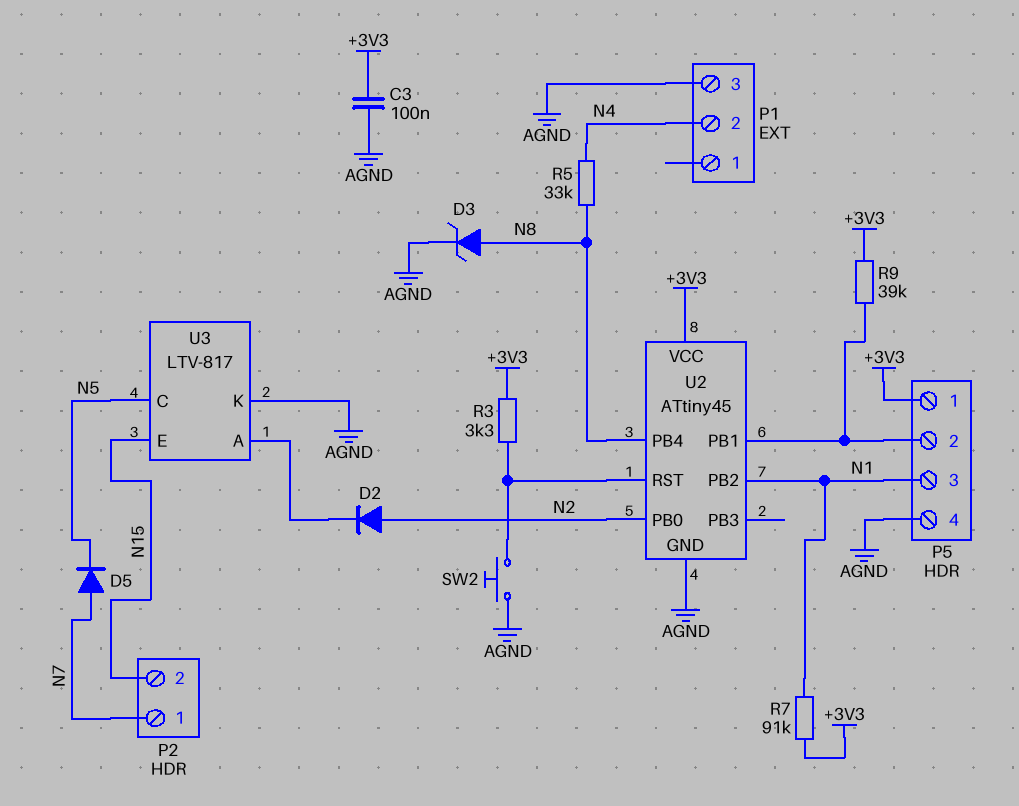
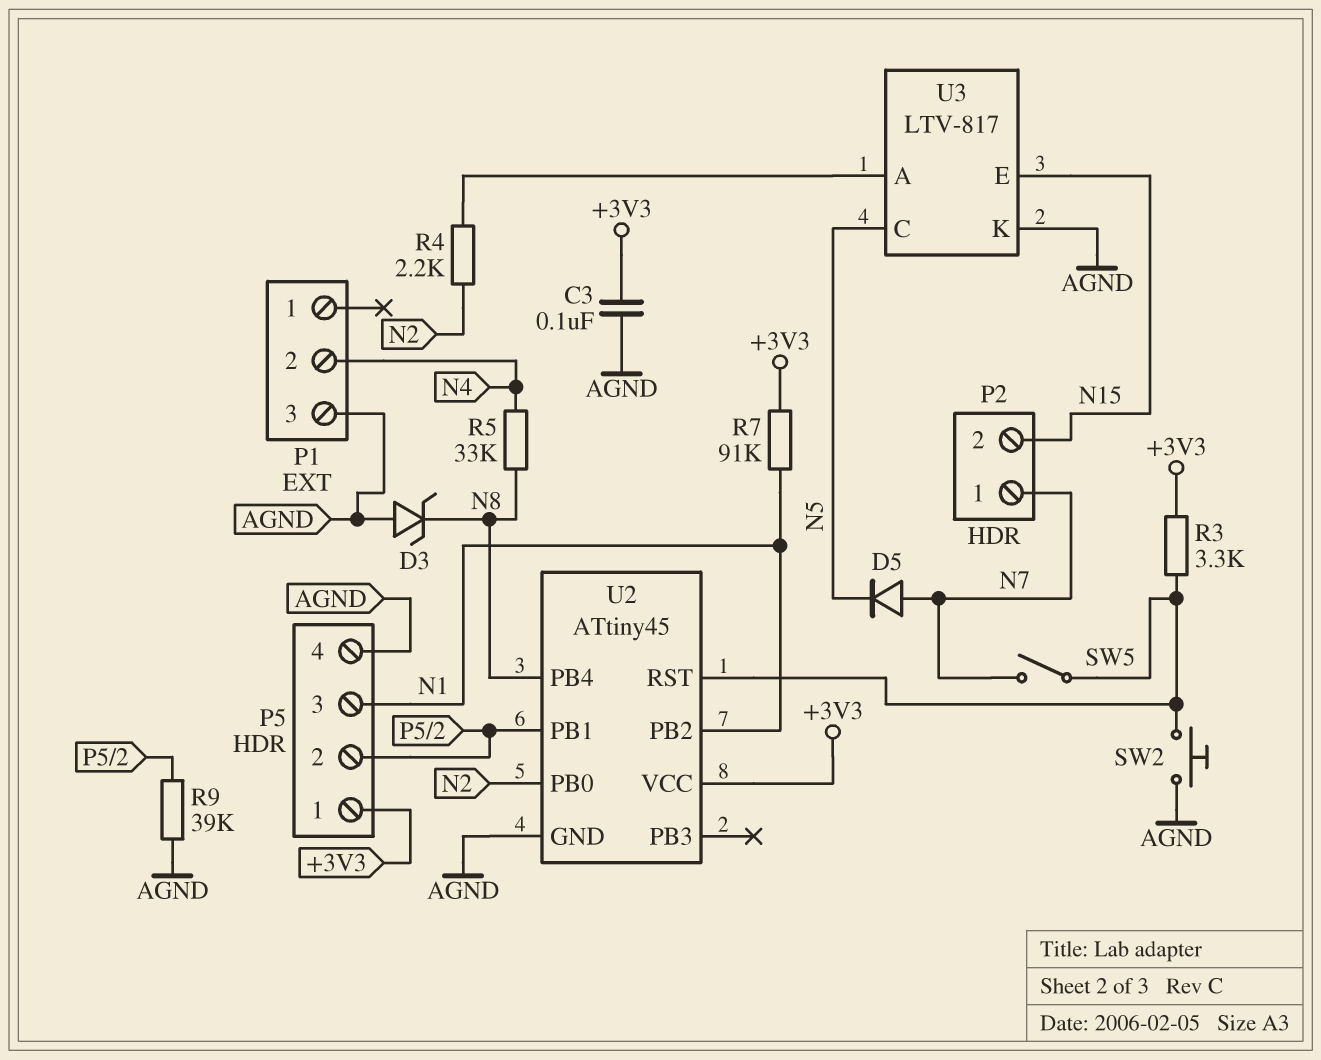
D2: diode (A N2, K U3/A) -> none
D3: zener (A N8, K AGND) -> zener (A AGND, K N8)
R4: none -> 2.2k (N2, U3/A)
R9: 39k (+3V3, P5/2) -> 39k (AGND, P5/2)
SW5: none -> switch (N7, U2/RST)

